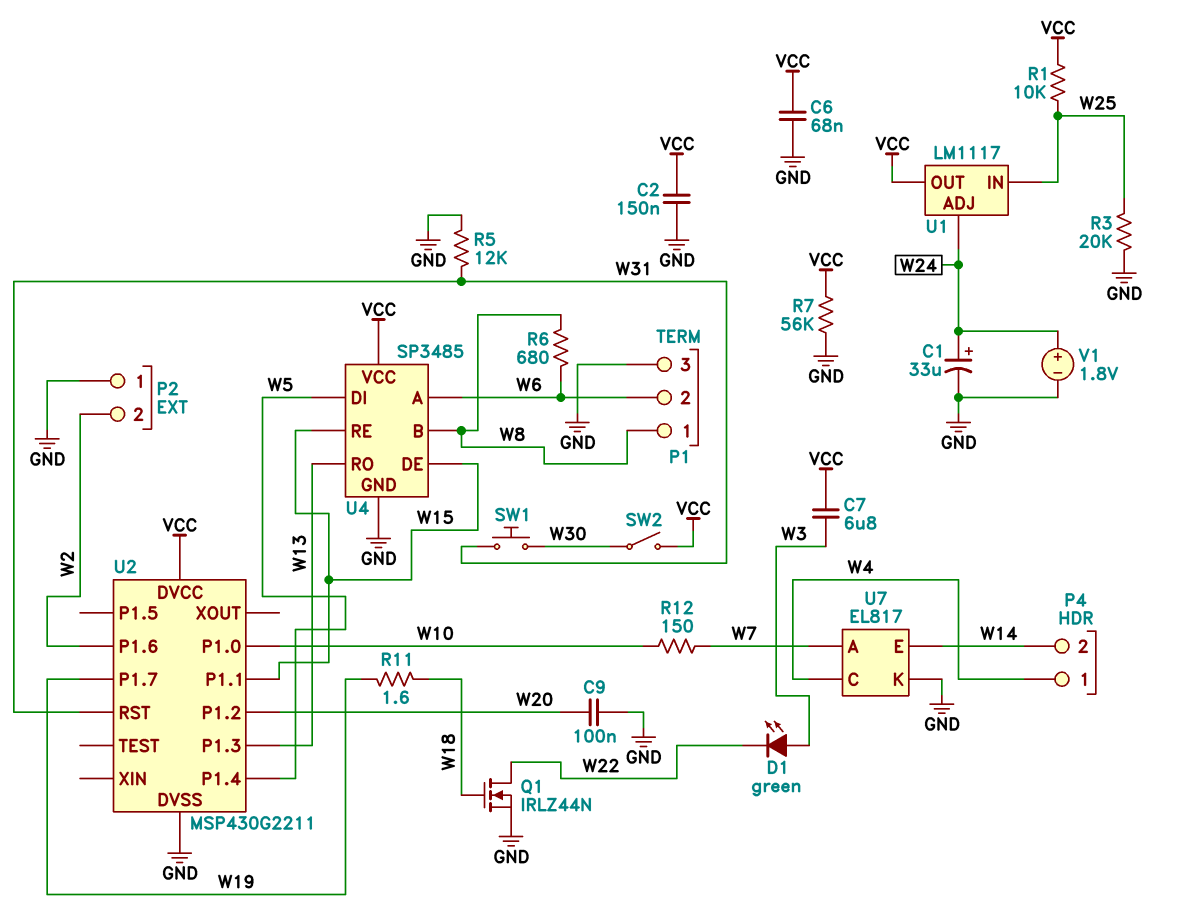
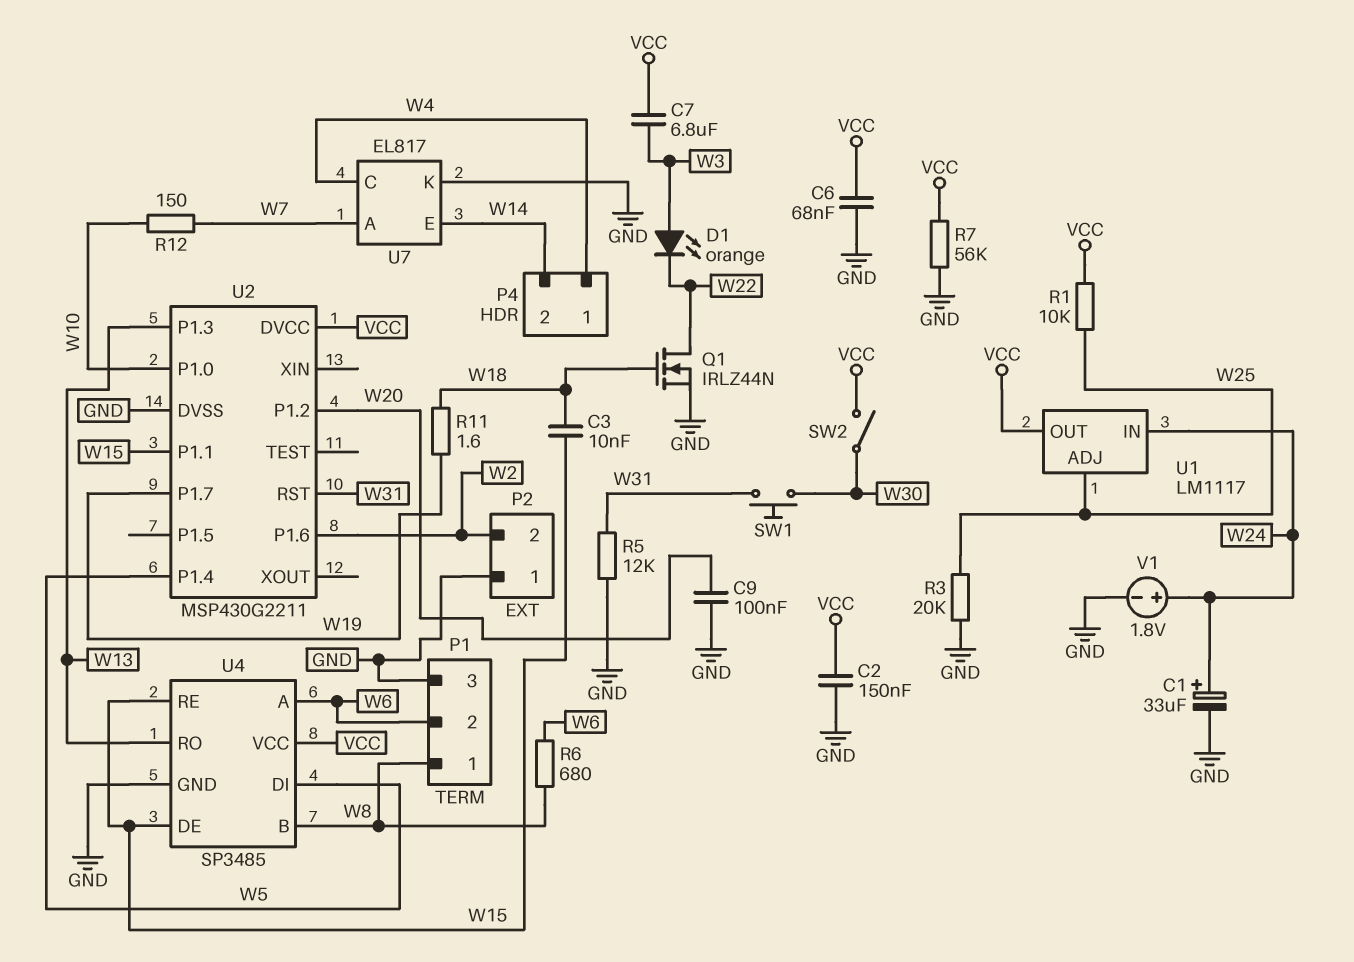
C3: none -> 10nF (W15, W18)
D1: LED green (A W3, K W22) -> LED orange (A W3, K W22)
U1 pin ADJ: W24 -> W25
U1 pin IN: W25 -> W24

